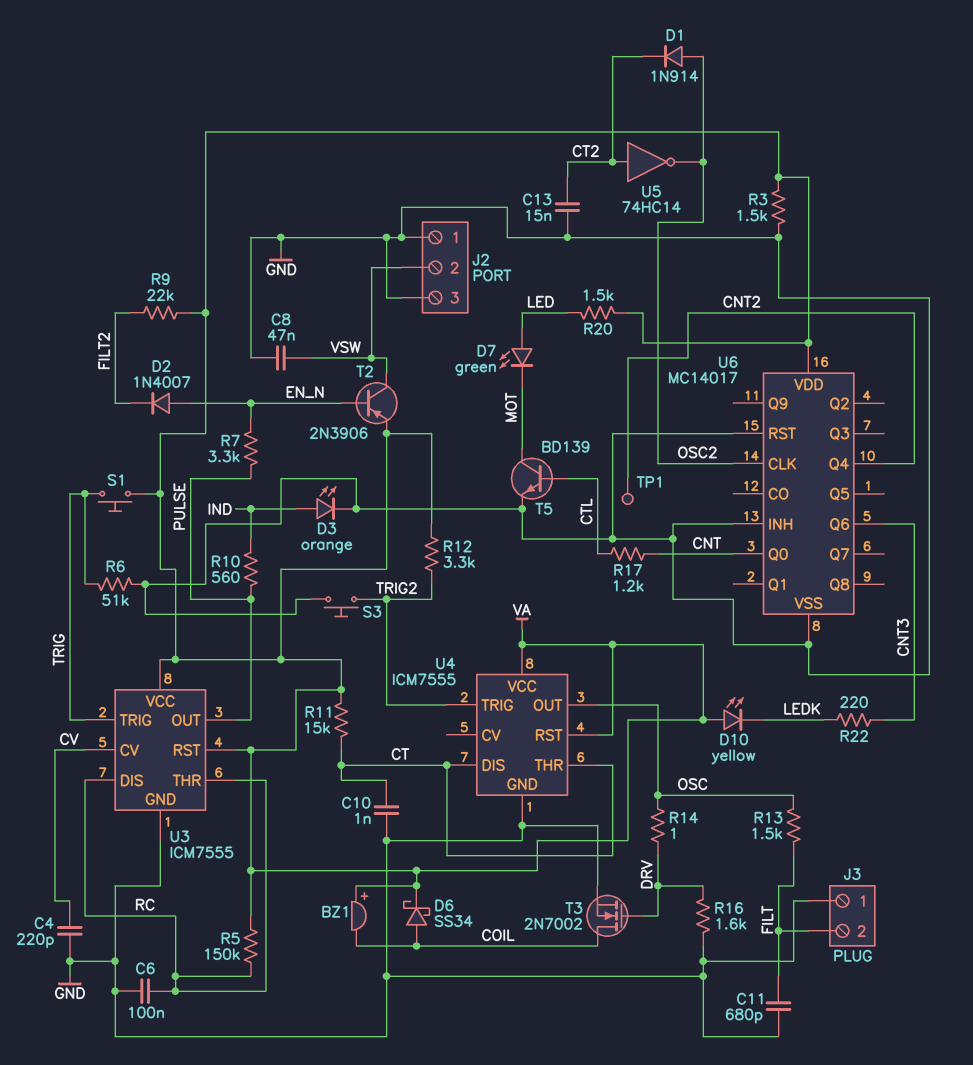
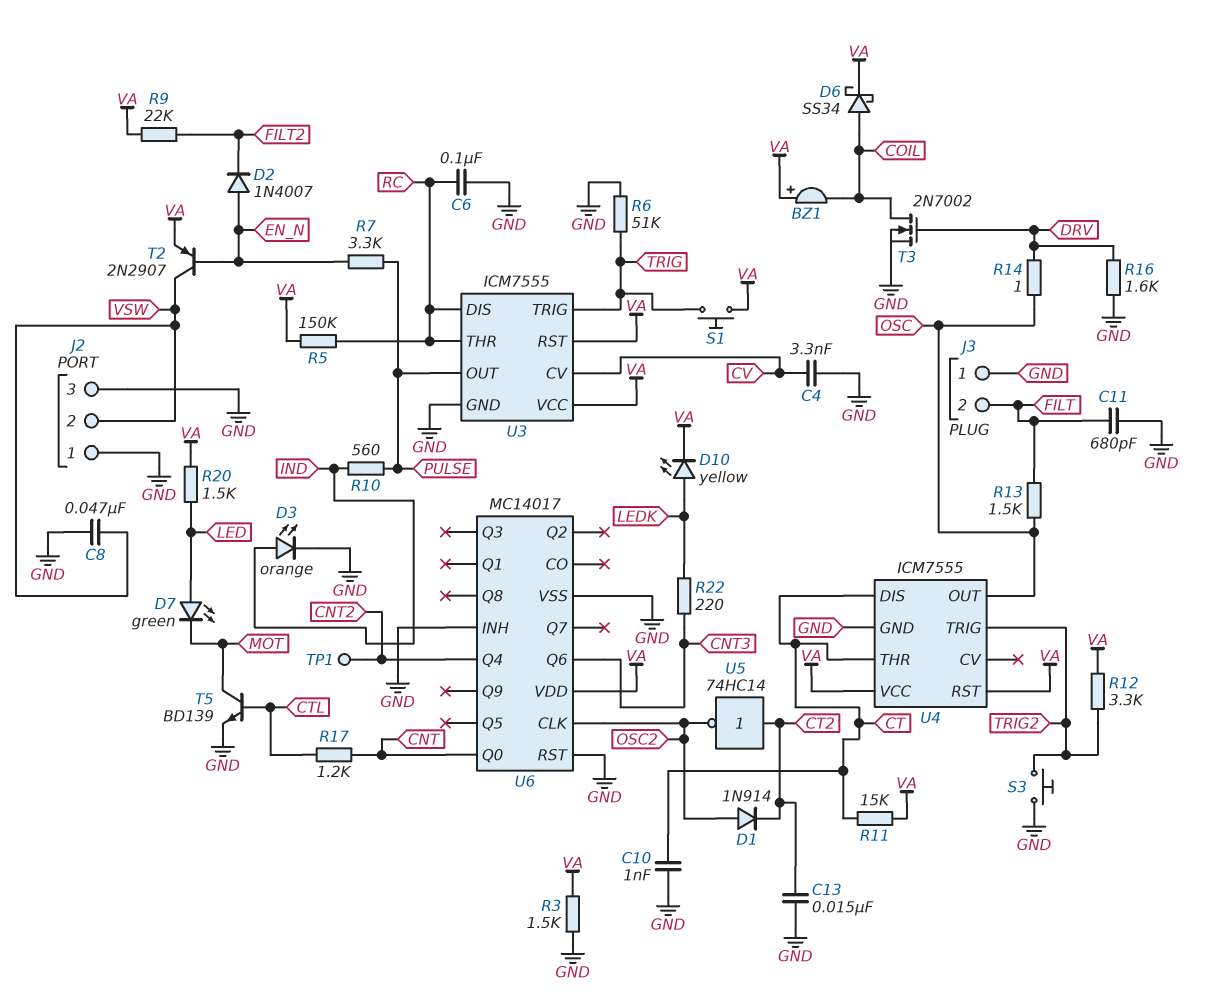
C4: 220pF (CV, GND) -> 3.3nF (CV, GND)
D10: LED yellow (A VA, K LEDK) -> LED yellow (A LEDK, K VA)
T2: PNP 2N3906 (B EN_N, C VSW, E VA) -> PNP 2N2907 (B EN_N, C VSW, E VA)

